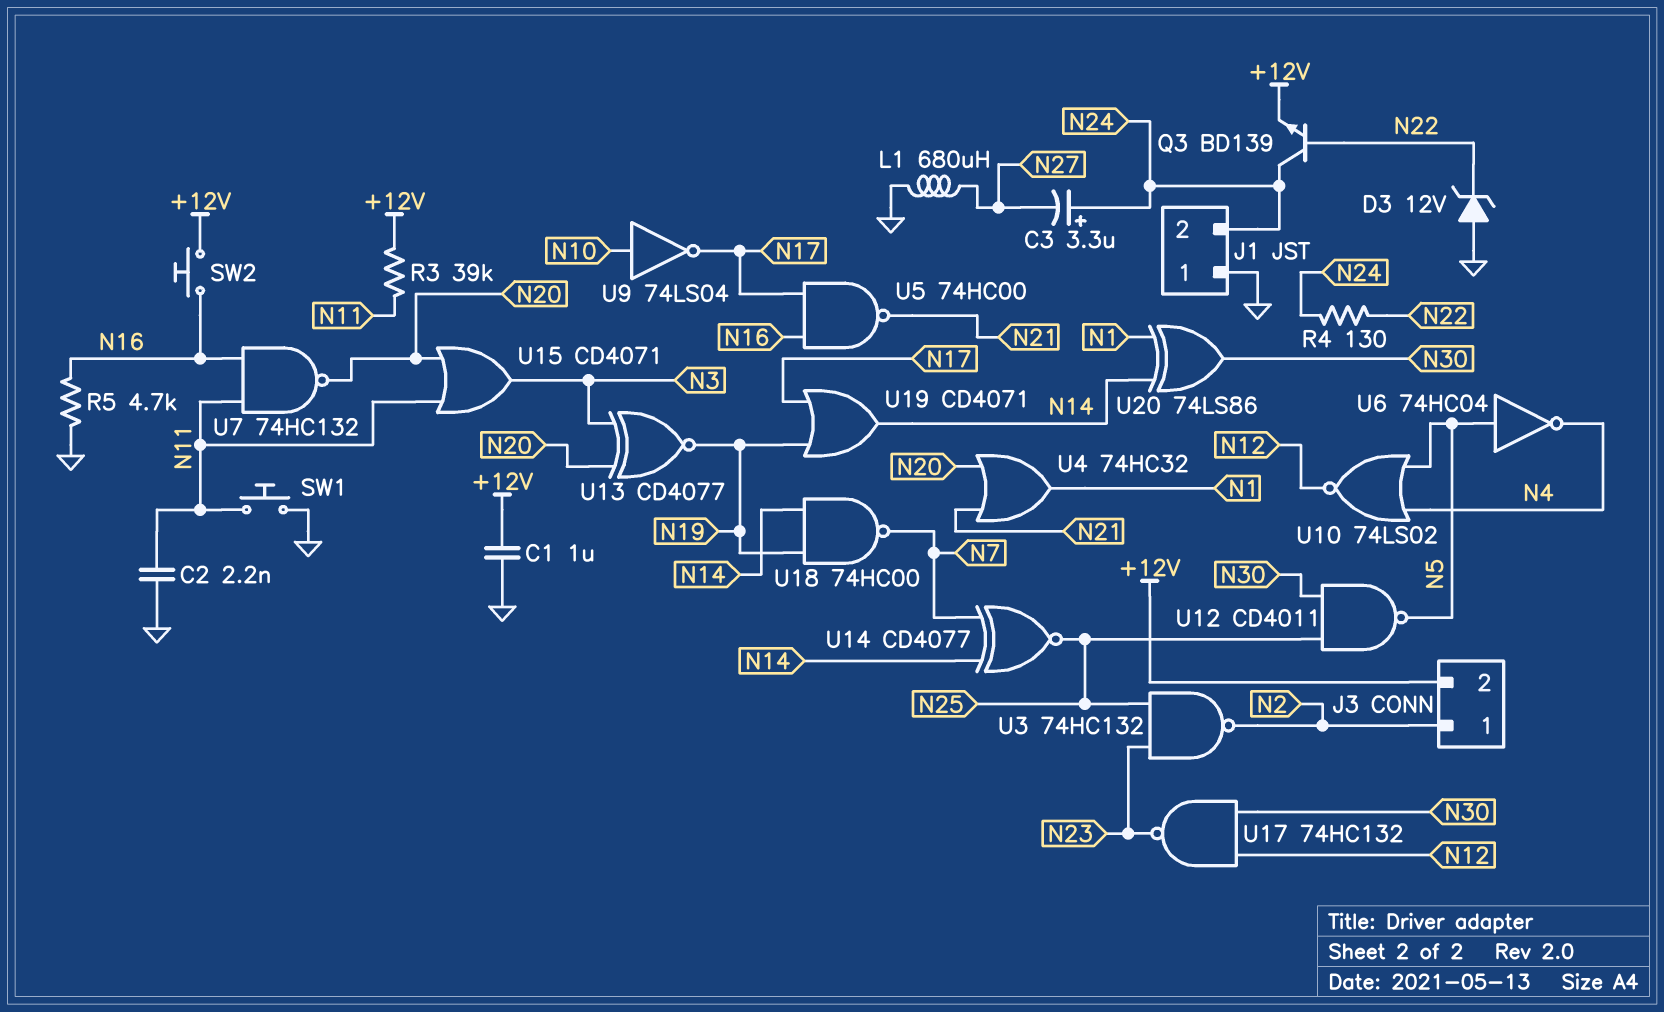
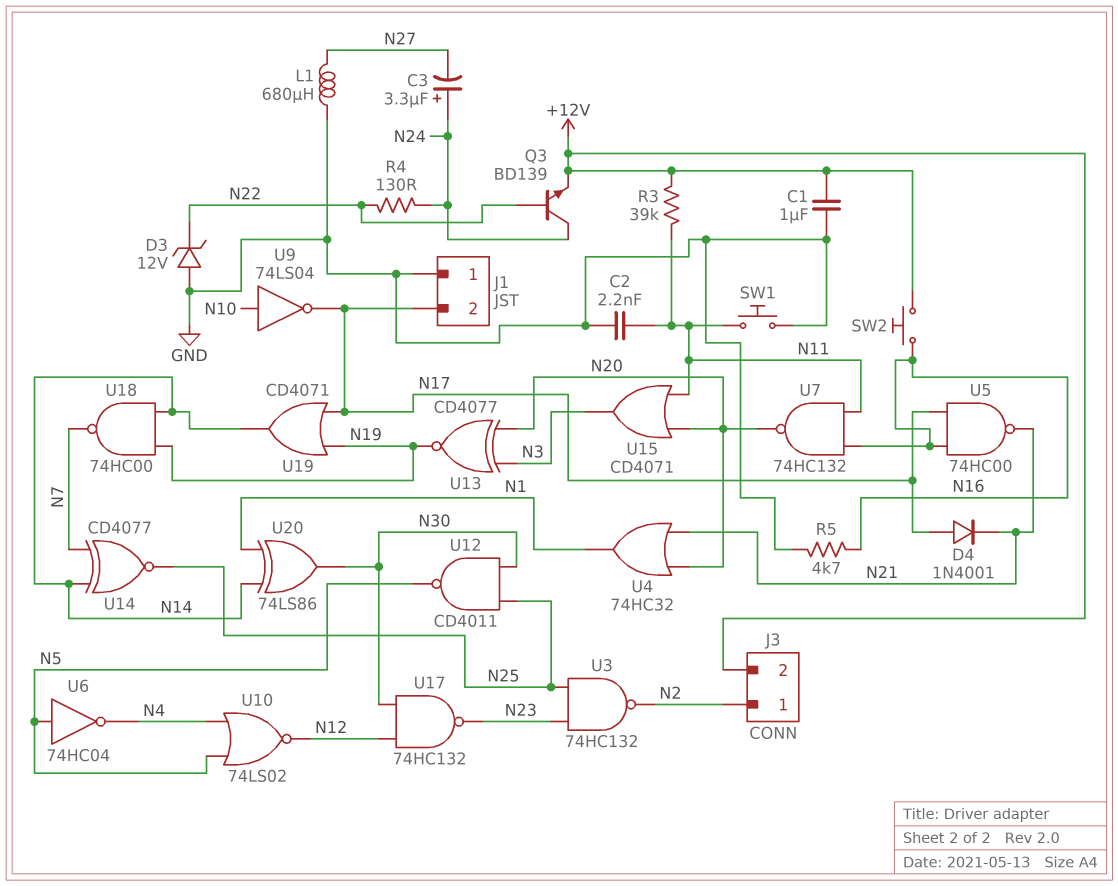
D4: none -> diode 1N4001 (A N17, K N21)
J1 pin 2: N24 -> N17

